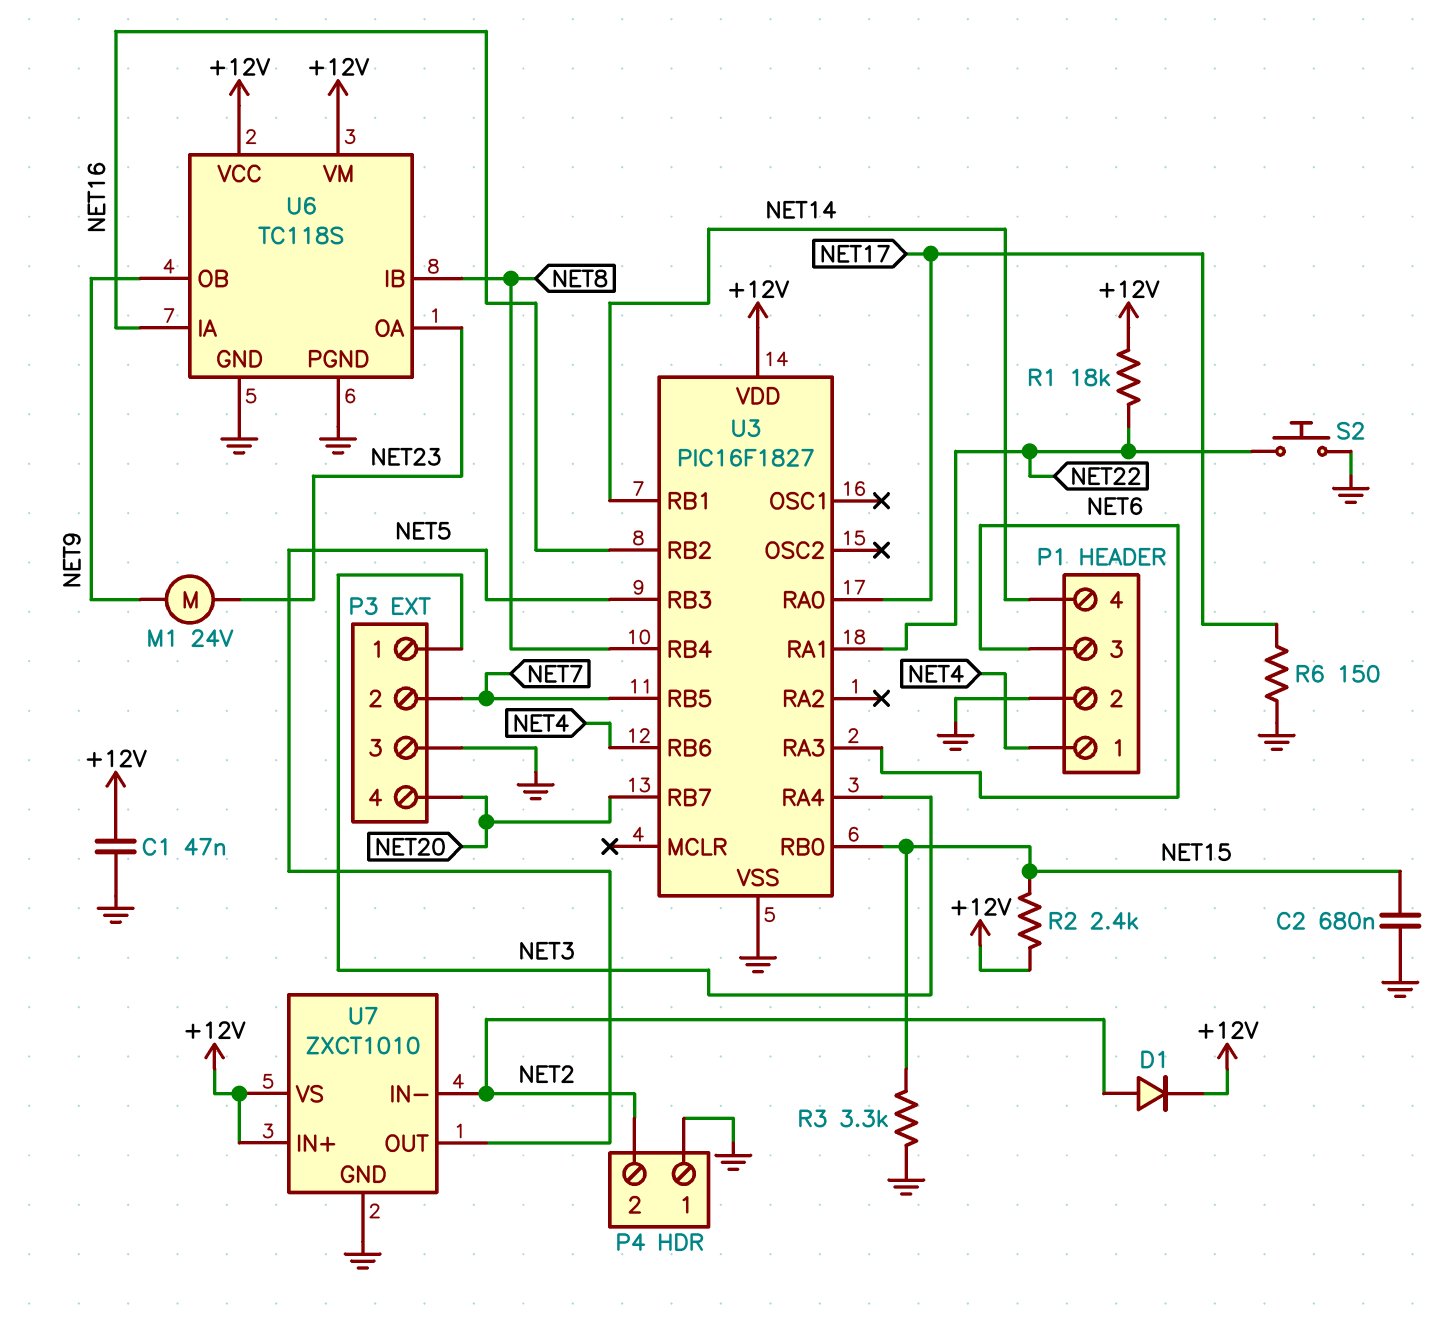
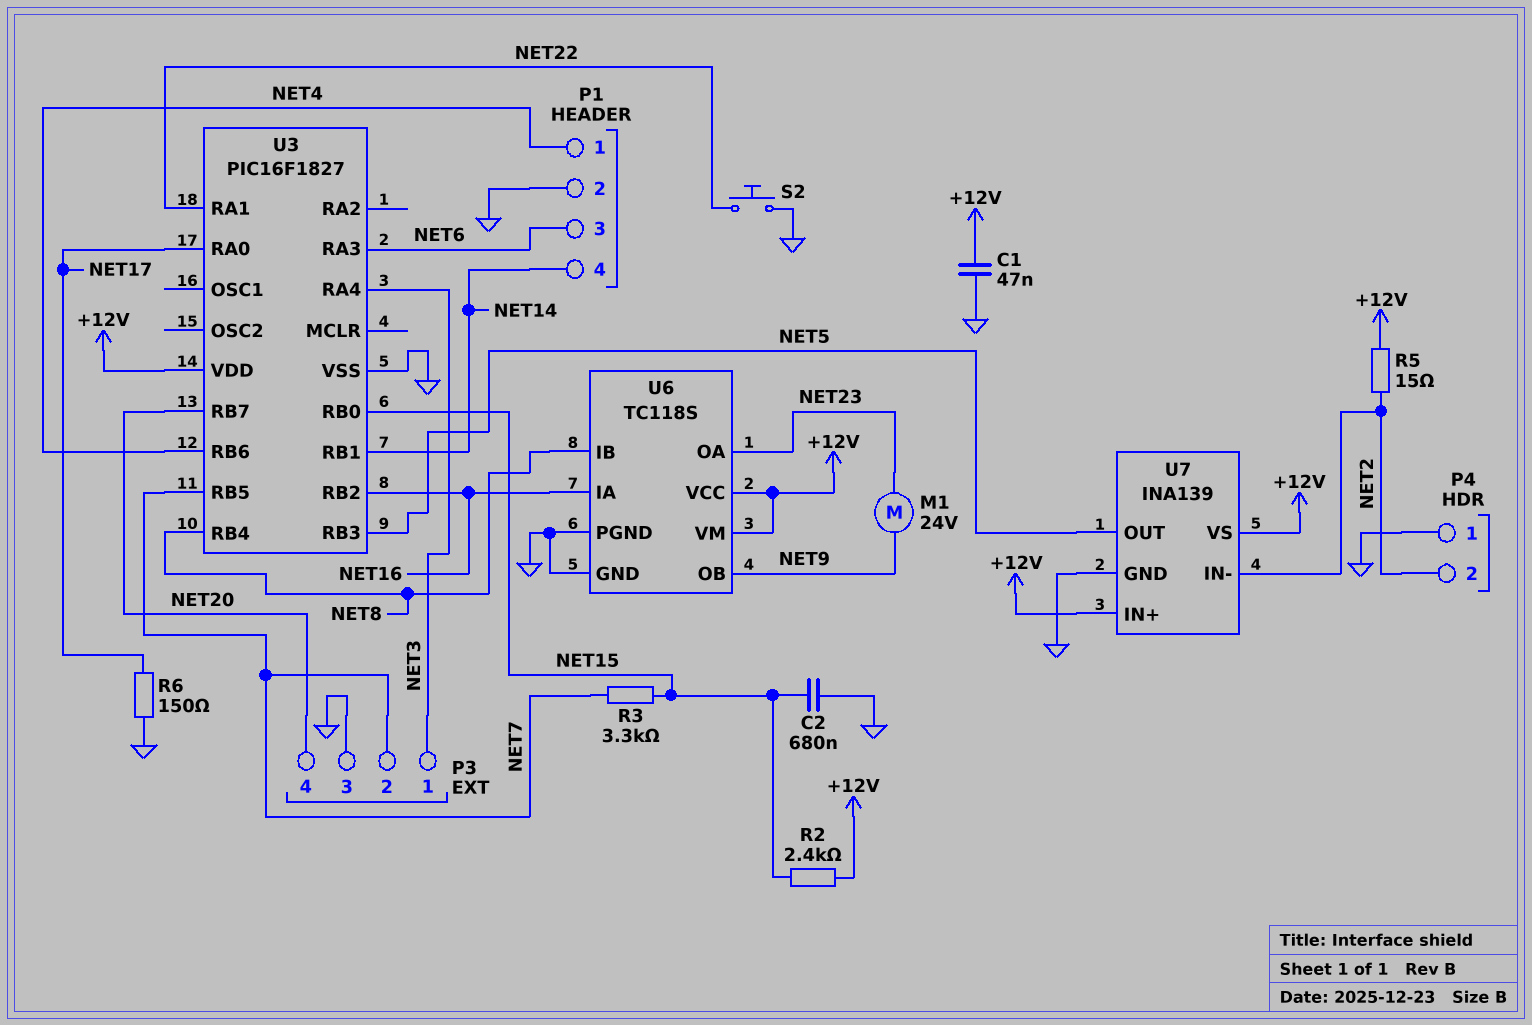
D1: diode (A NET2, K +12V) -> none
R1: 18k (+12V, NET22) -> none
R3: 3.3k (GND, NET15) -> 3.3k (NET7, NET15)
R5: none -> 15 (+12V, NET2)
U7: ZXCT1010 -> INA139

